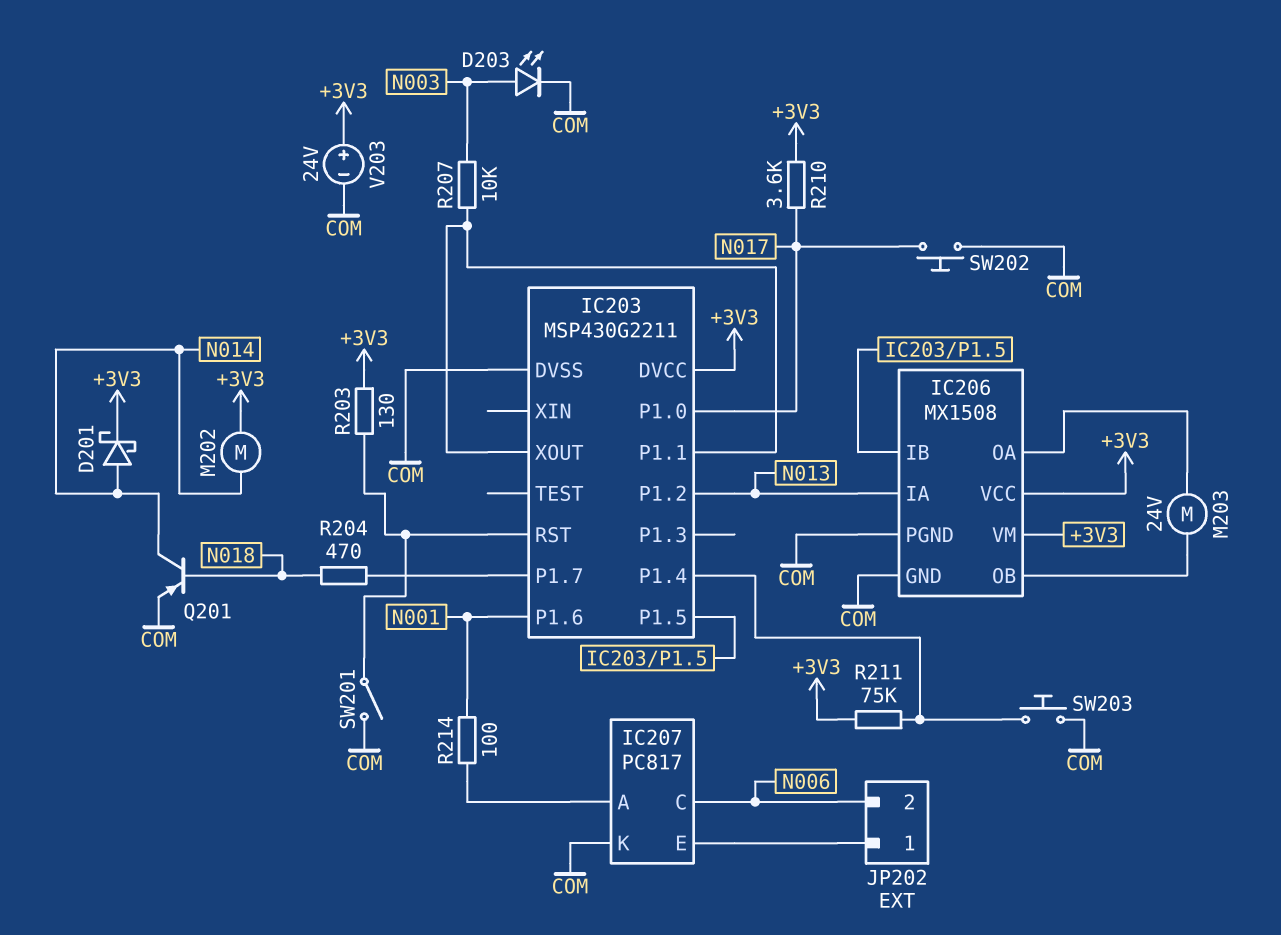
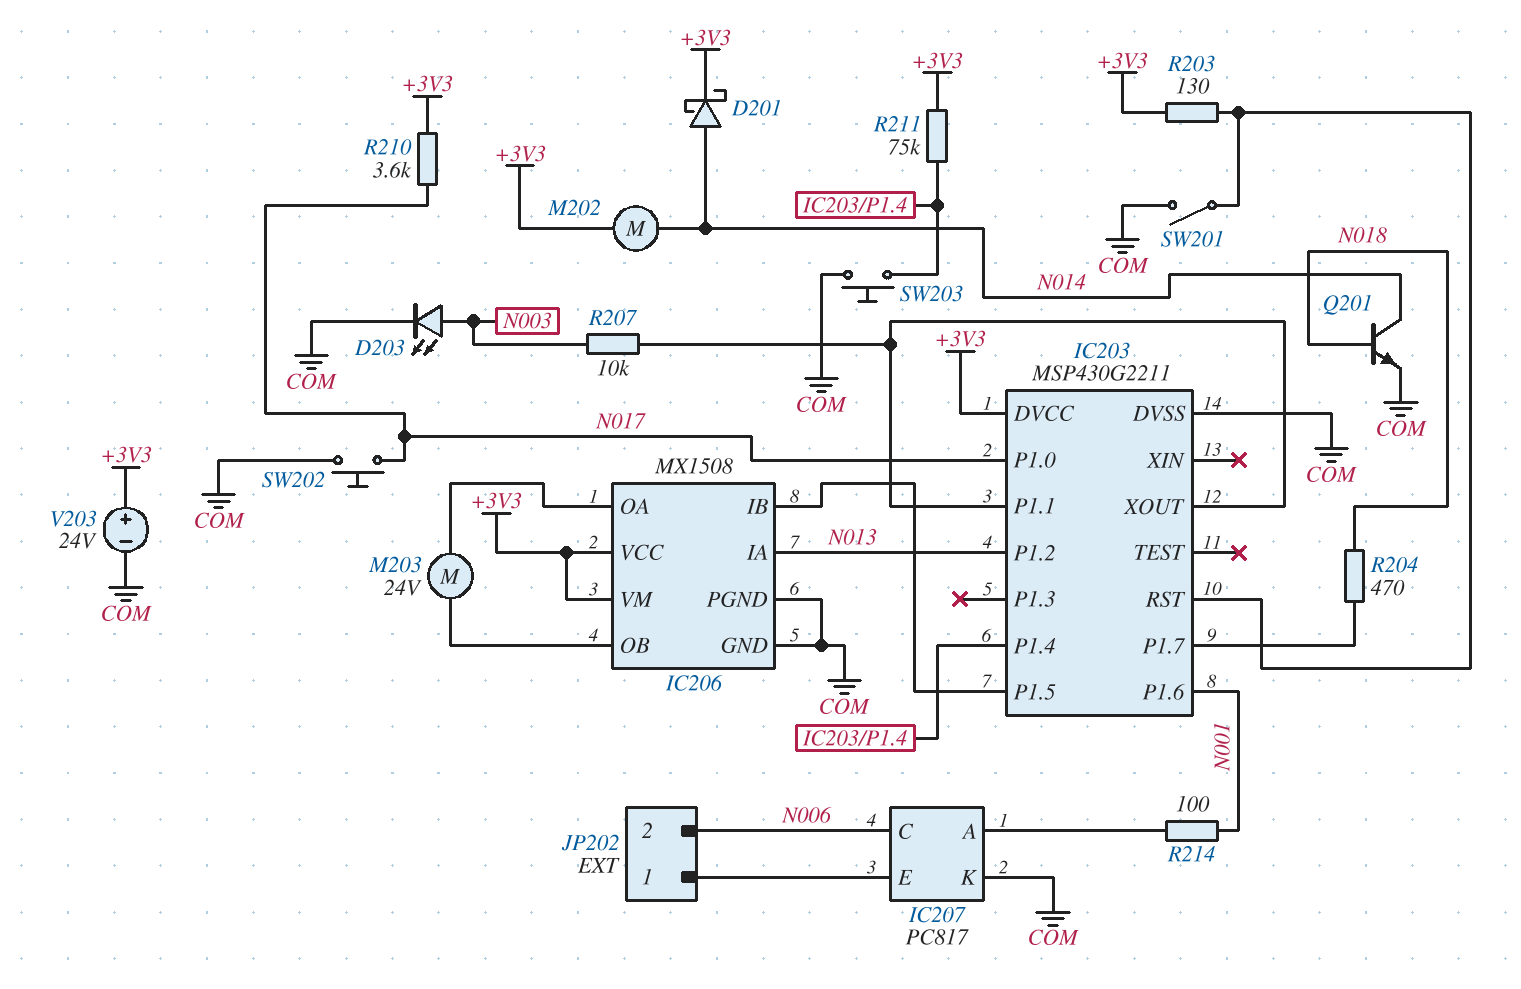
Q201: PNP (B N018, C N014, E COM) -> NPN (B N018, C N014, E COM)

